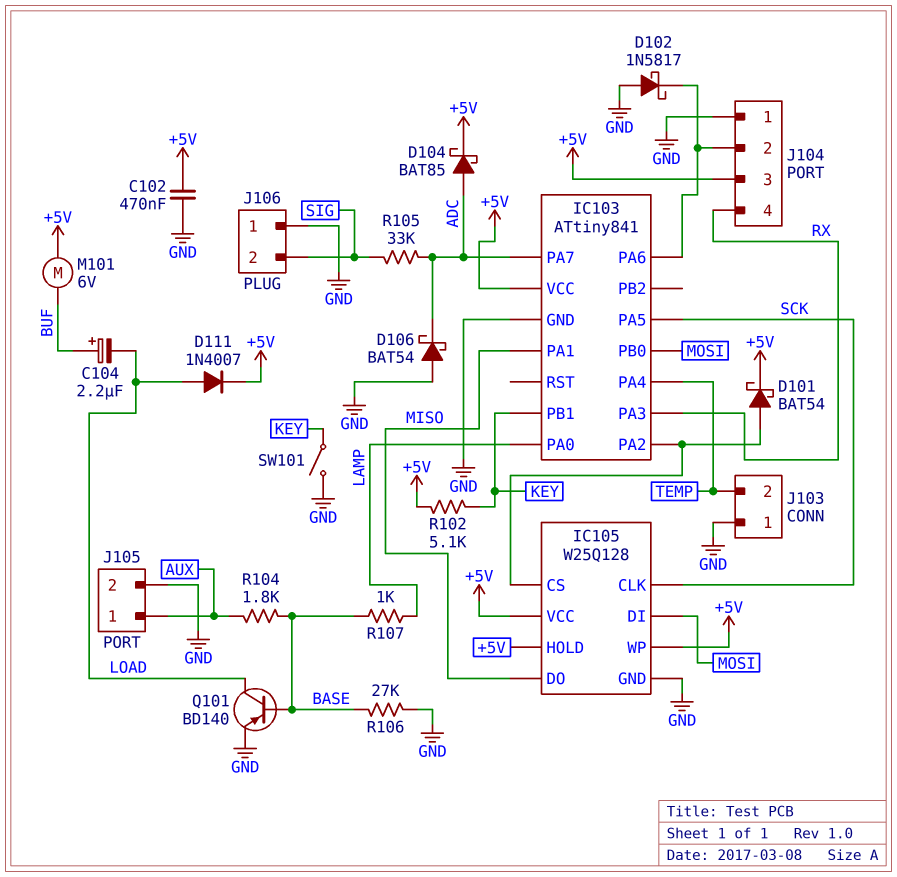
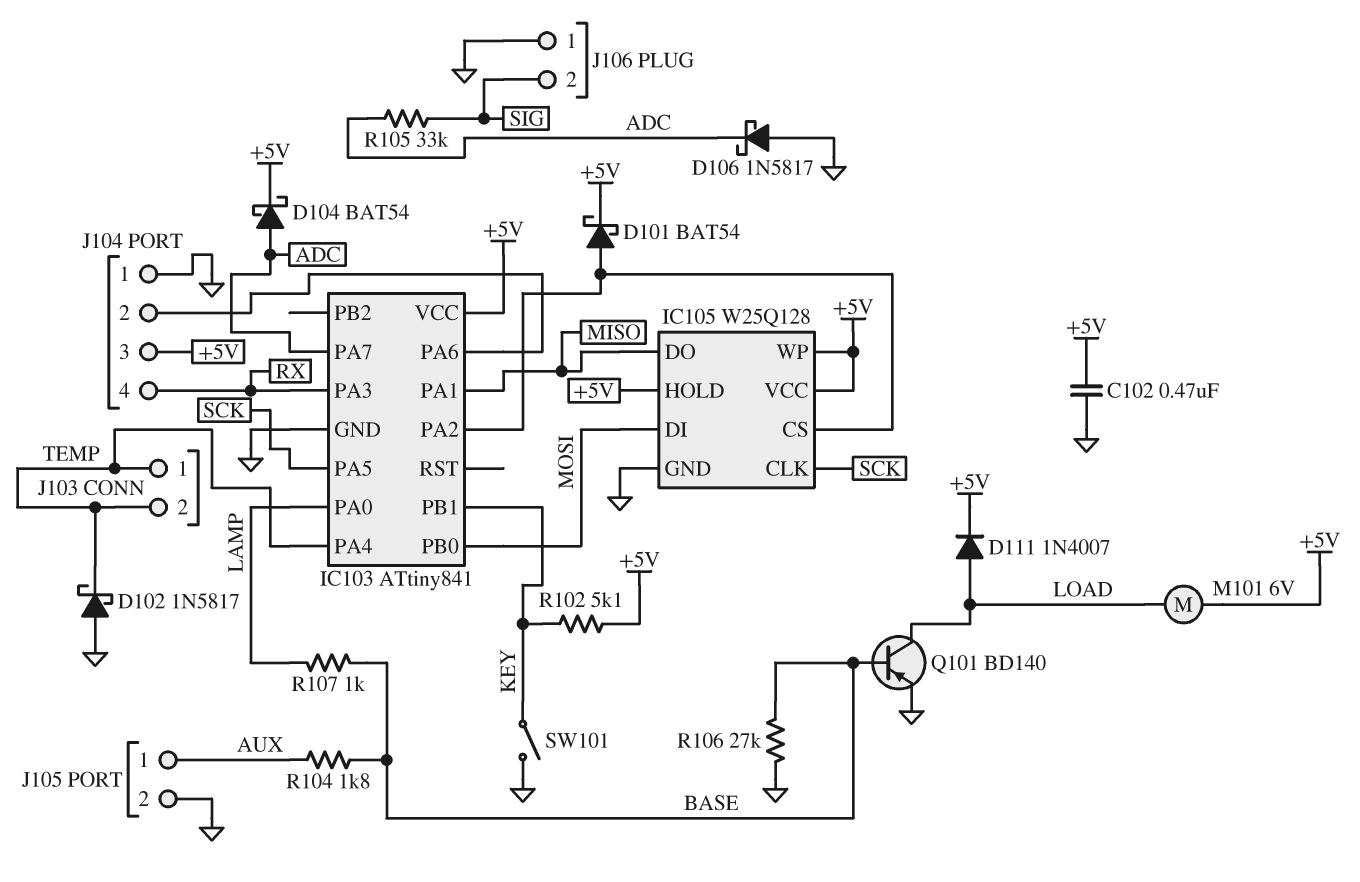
C104: 2.2uF (plus BUF, minus LOAD) -> none
D102: schottky 1N5817 (A GND, K IC103/PA6) -> schottky 1N5817 (A GND, K TEMP)
D104: schottky BAT85 (A ADC, K +5V) -> schottky BAT54 (A ADC, K +5V)
D106: schottky BAT54 (A GND, K ADC) -> schottky 1N5817 (A GND, K ADC)
J103 pin 1: GND -> TEMP
M101: motor 6V (+5V, BUF) -> motor 6V (+5V, LOAD)

